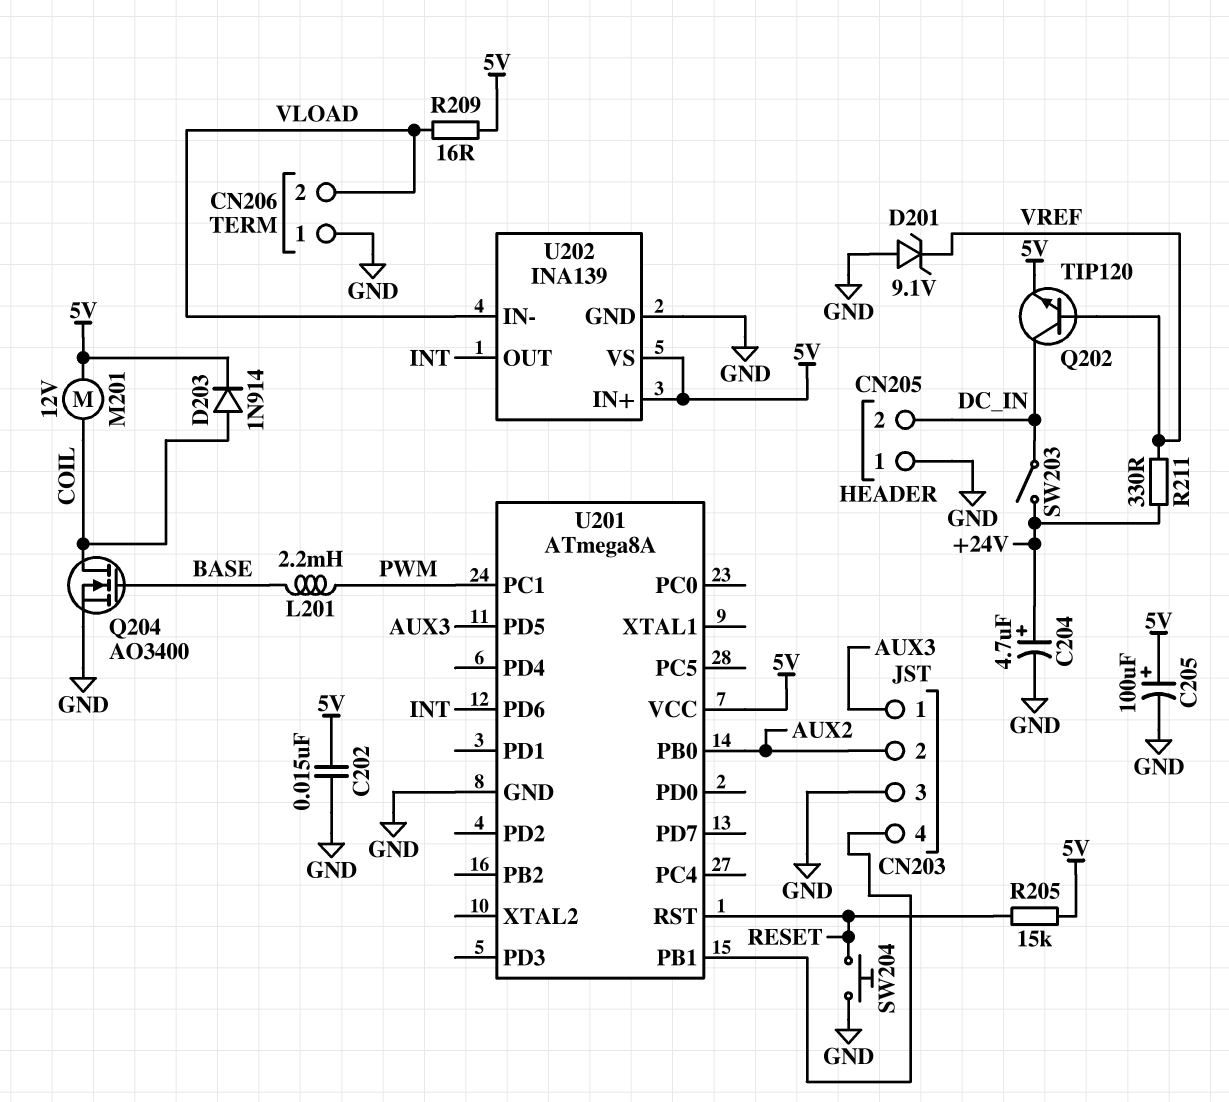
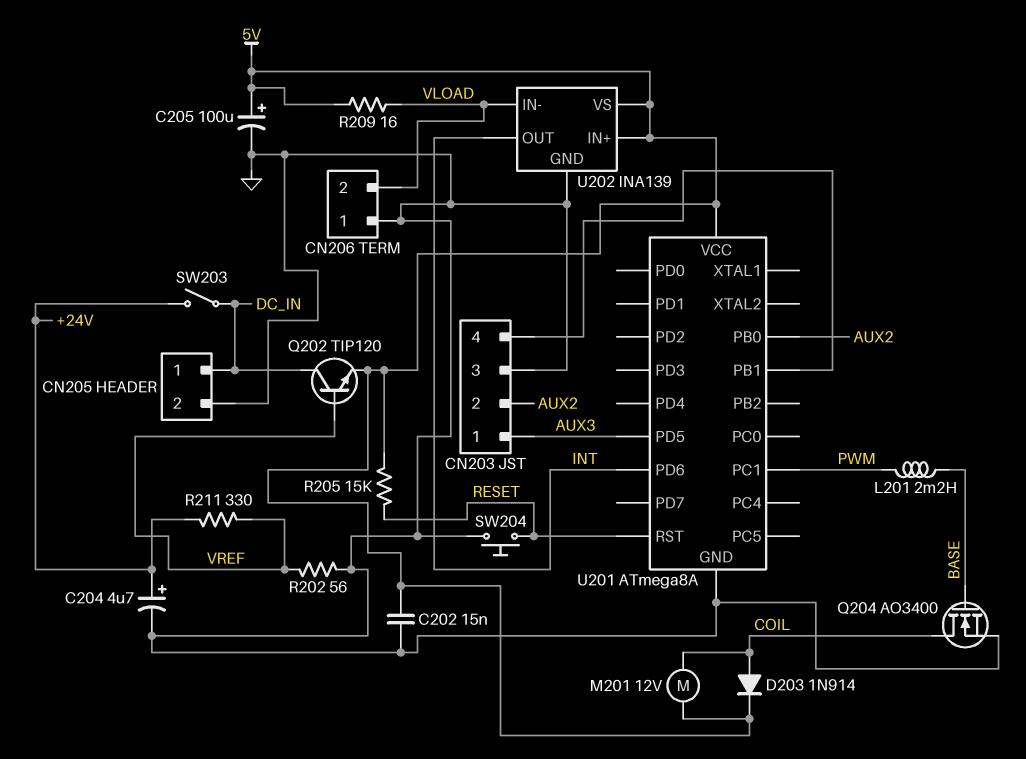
CN205 pin 1: GND -> DC_IN
CN205 pin 2: DC_IN -> GND
D201: zener 9.1V (A GND, K VREF) -> none
R202: none -> 56 (GND, VREF)

